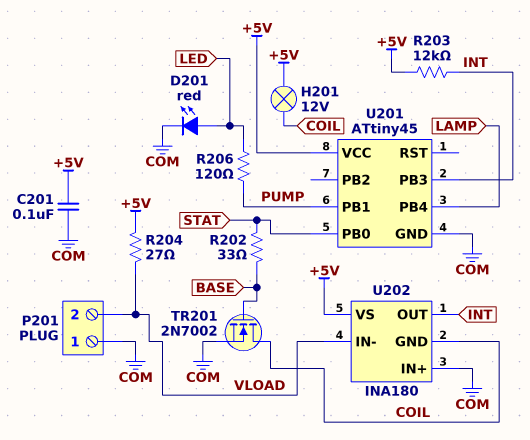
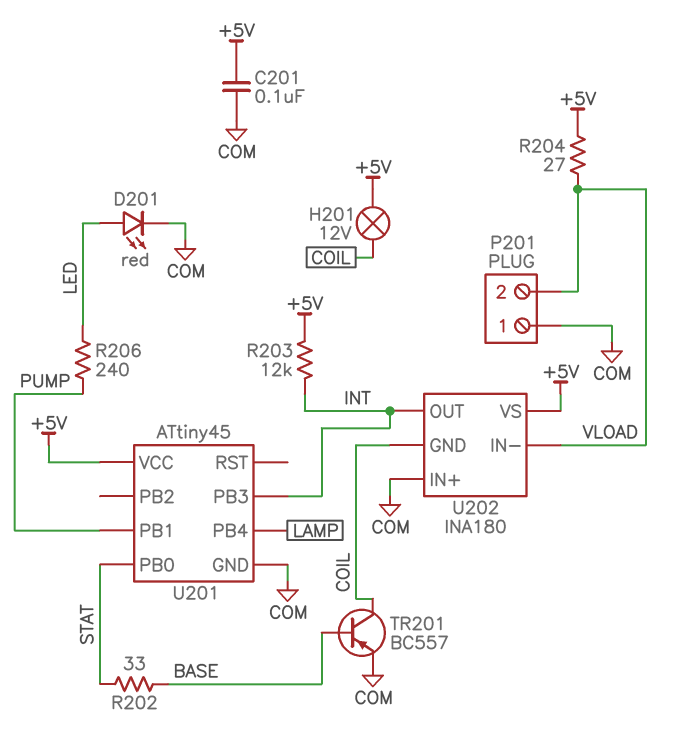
R206: 120 (LED, PUMP) -> 240 (LED, PUMP)
TR201: NMOS 2N7002 (G BASE, D COIL, S COM) -> PNP BC557 (B BASE, C COIL, E COM)

